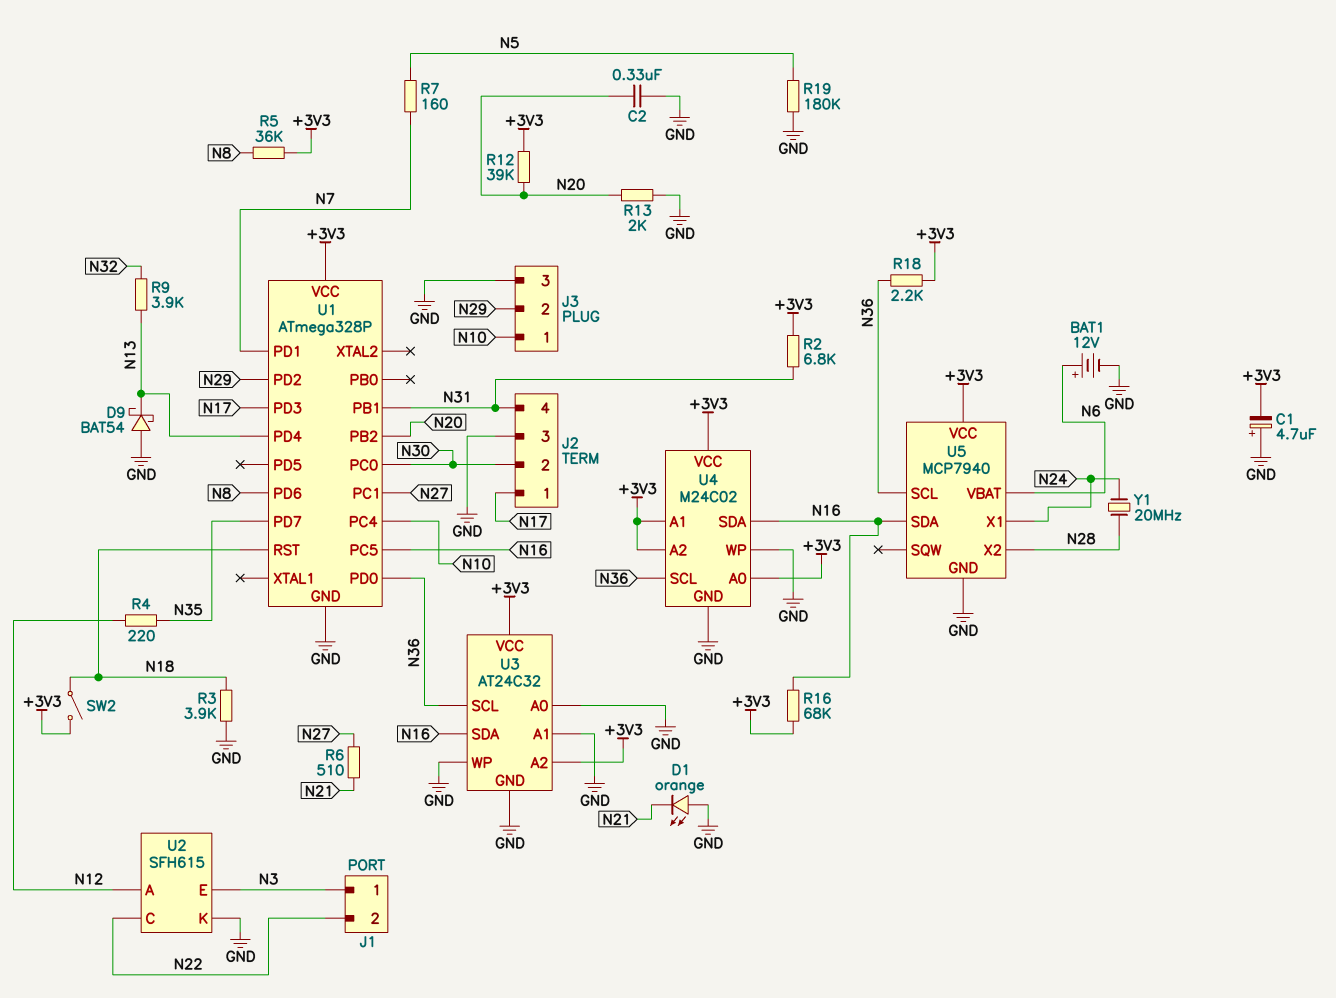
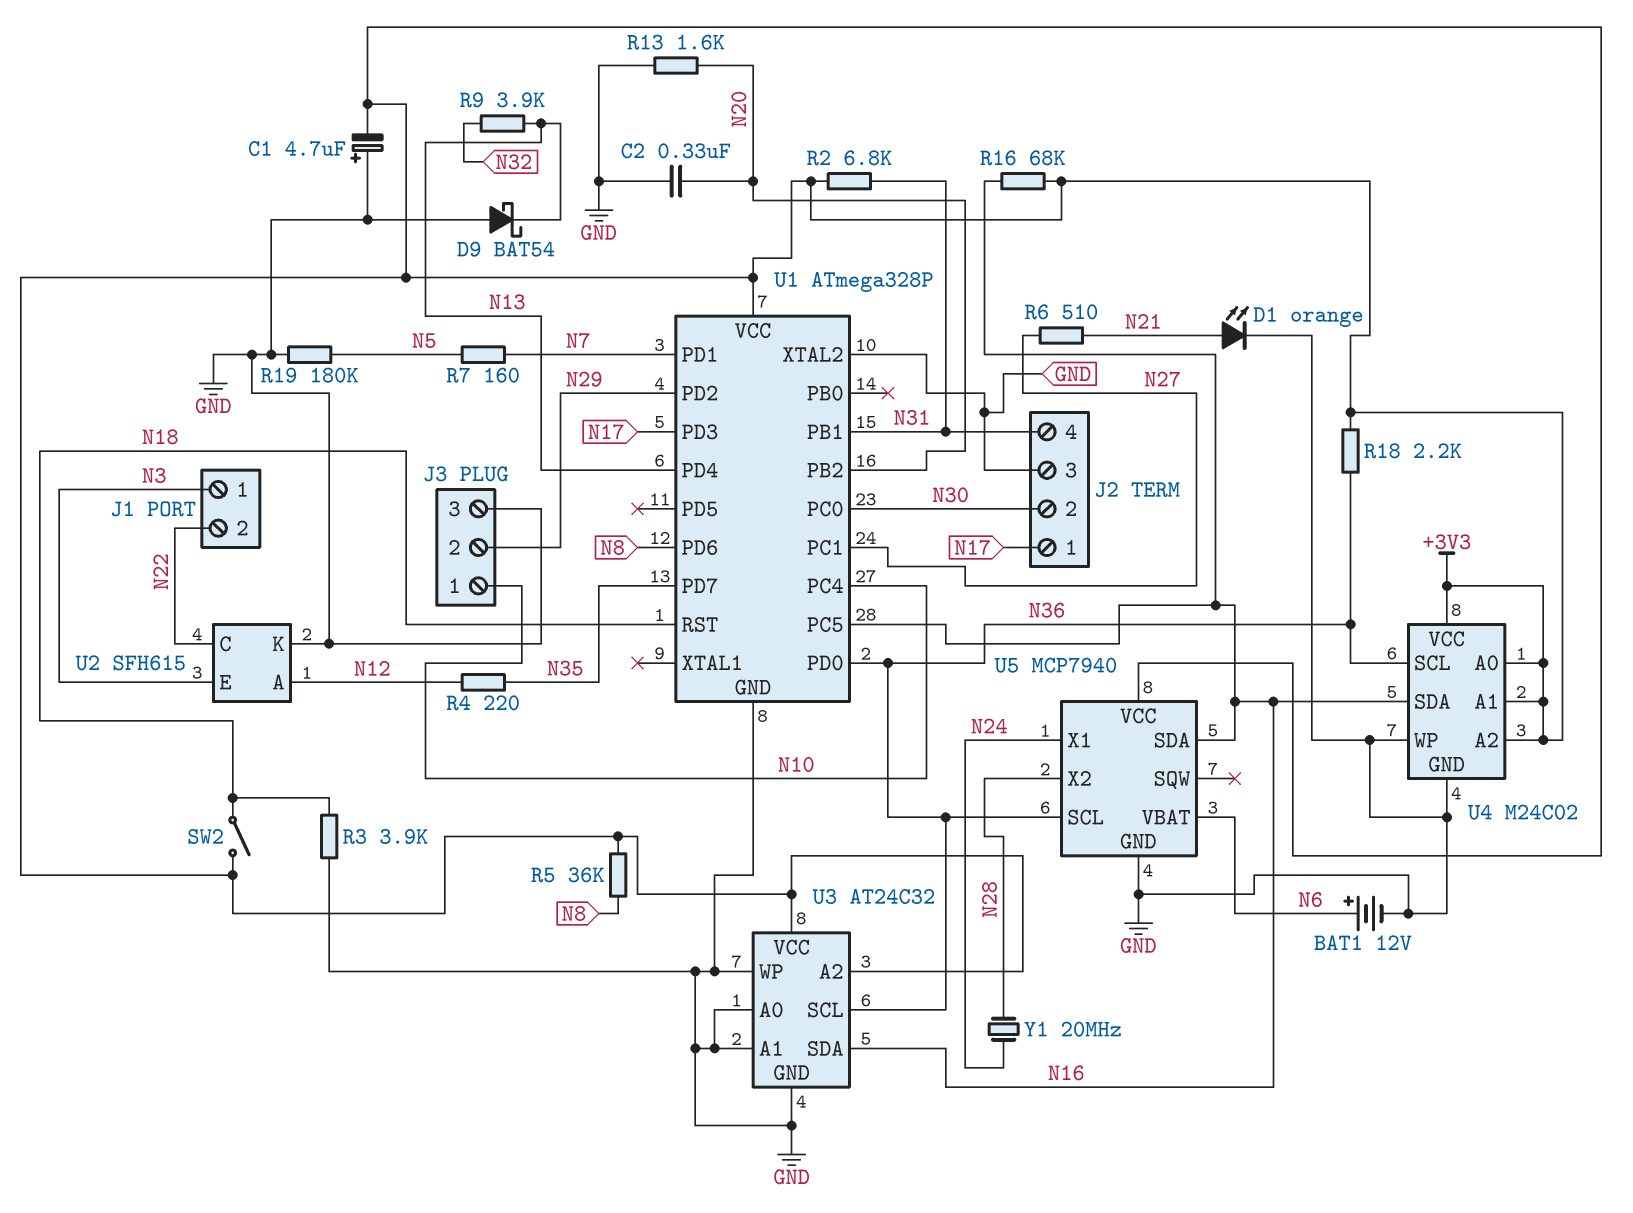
D1: LED orange (A GND, K N21) -> LED orange (A N21, K GND)
R12: 39k (+3V3, N20) -> none
R13: 2k (GND, N20) -> 1.6k (GND, N20)
U1 pin XTAL2: none -> GND

